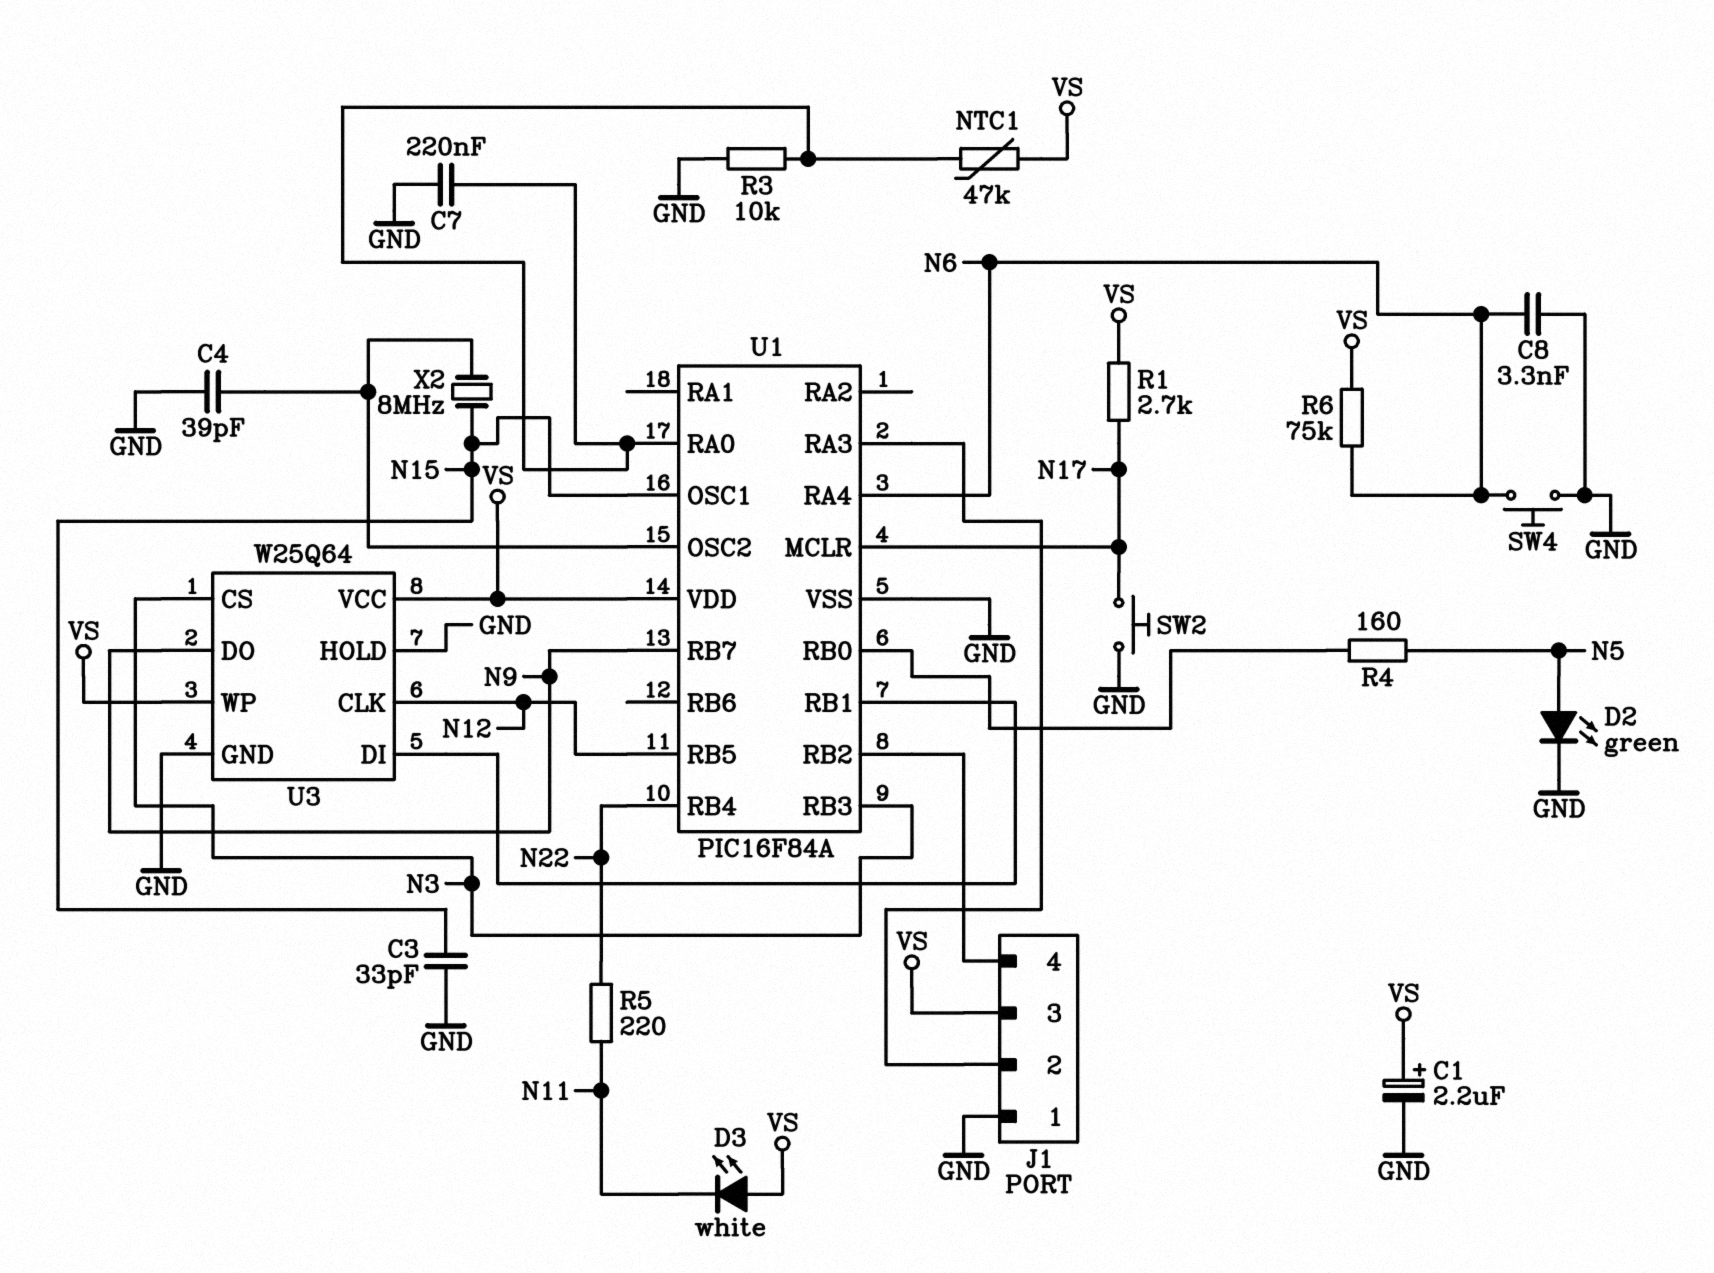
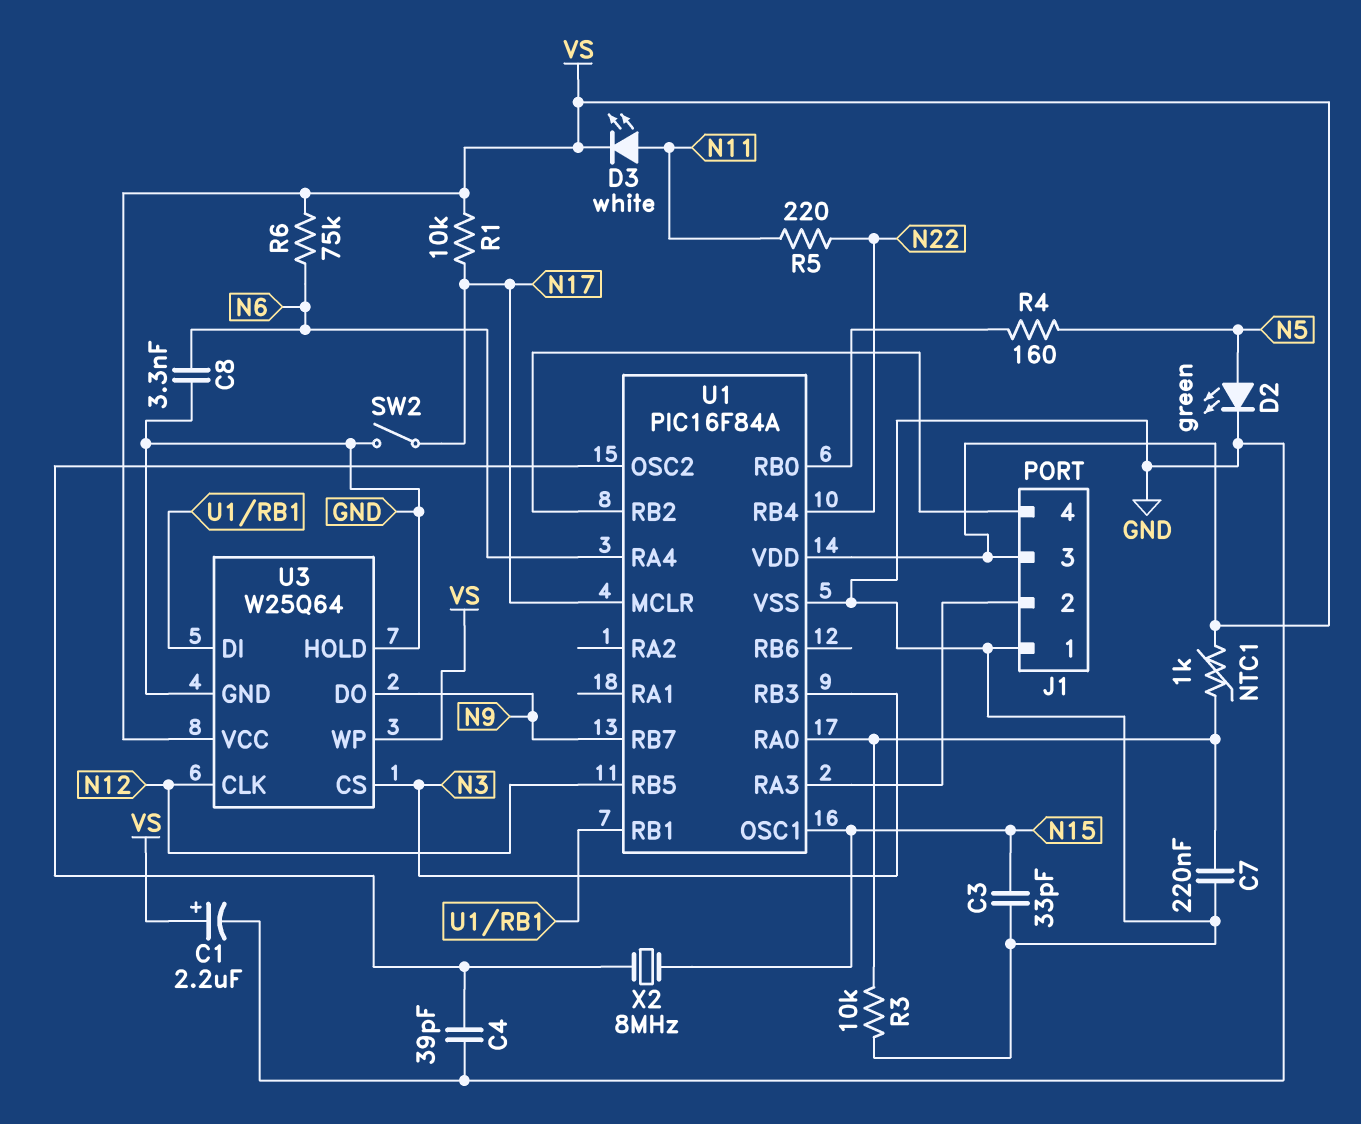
D3: LED white (A VS, K N11) -> LED white (A N11, K VS)
NTC1: 47k (U1/RA0, VS) -> 1k (U1/RA0, VS)
R1: 2.7k (N17, VS) -> 10k (N17, VS)
SW2: button (GND, N17) -> switch (GND, N17)
SW4: button (GND, N6) -> none

